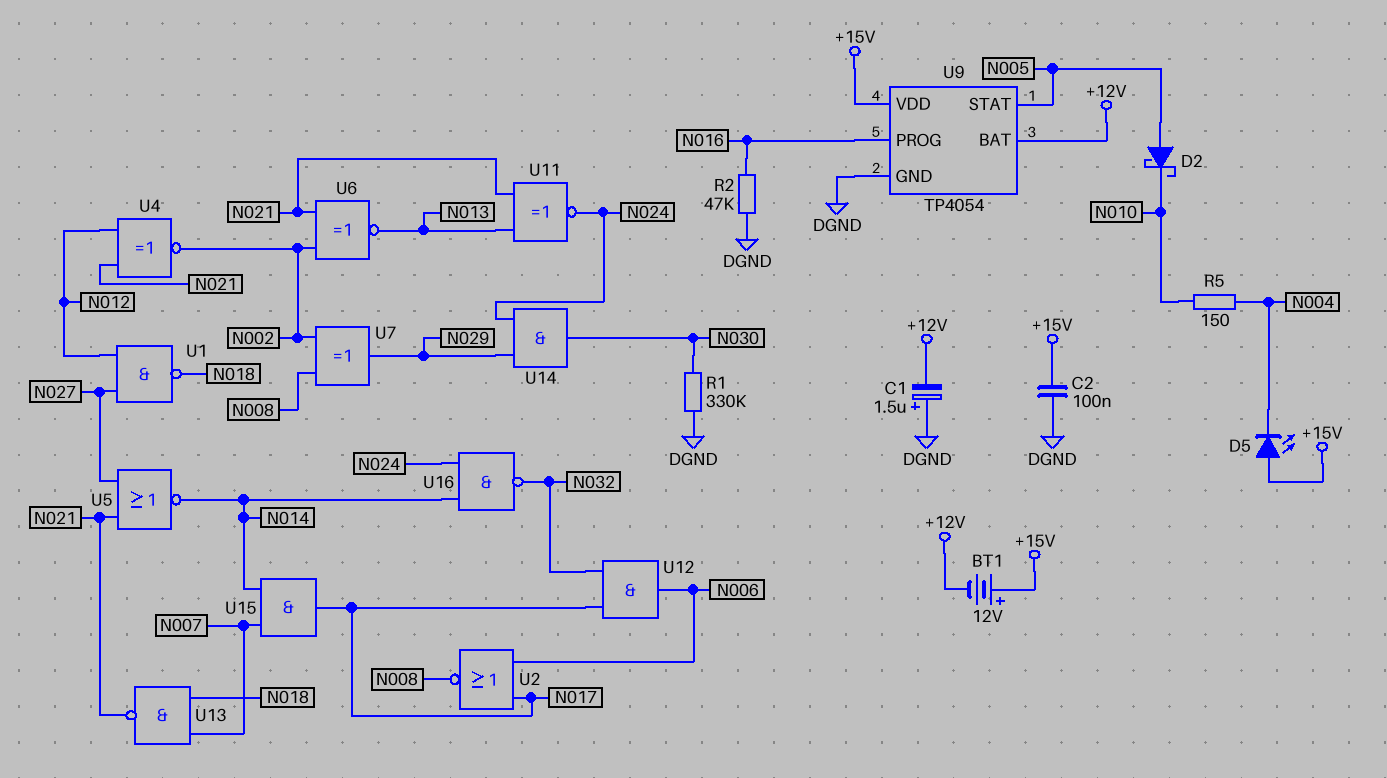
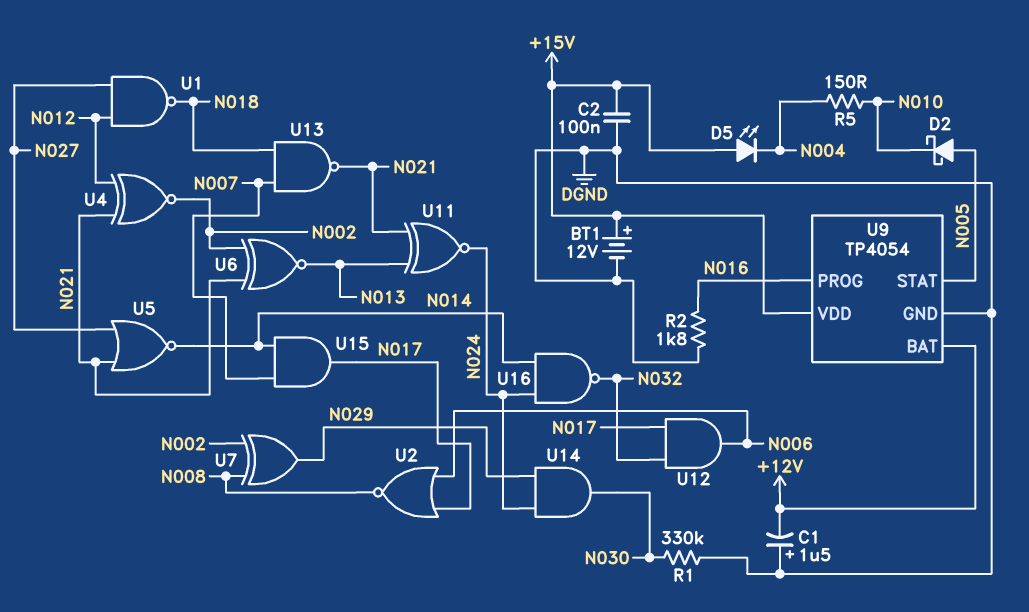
BT1: 12V (plus +15V, minus +12V) -> 12V (plus +15V, minus DGND)
R2: 47k (DGND, N016) -> 1.8k (DGND, N016)

